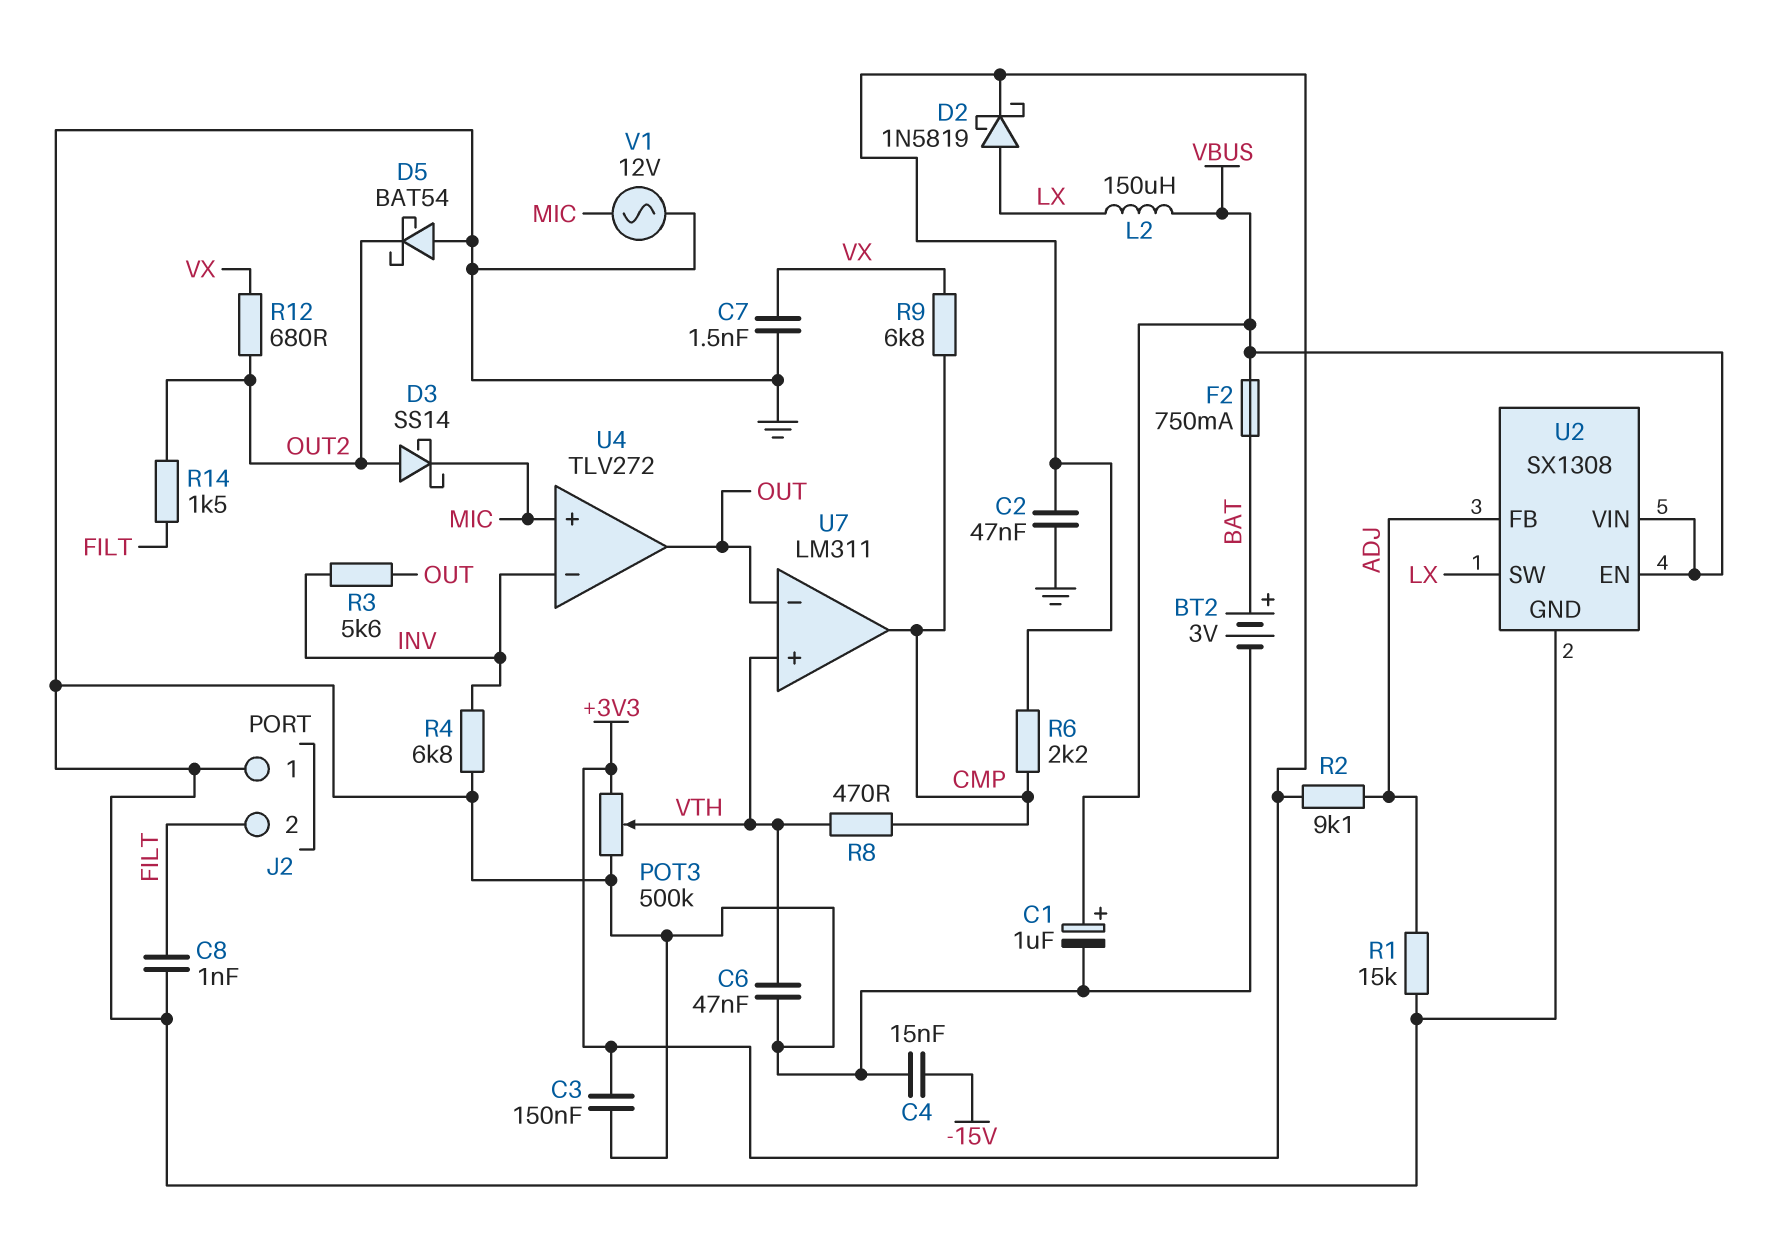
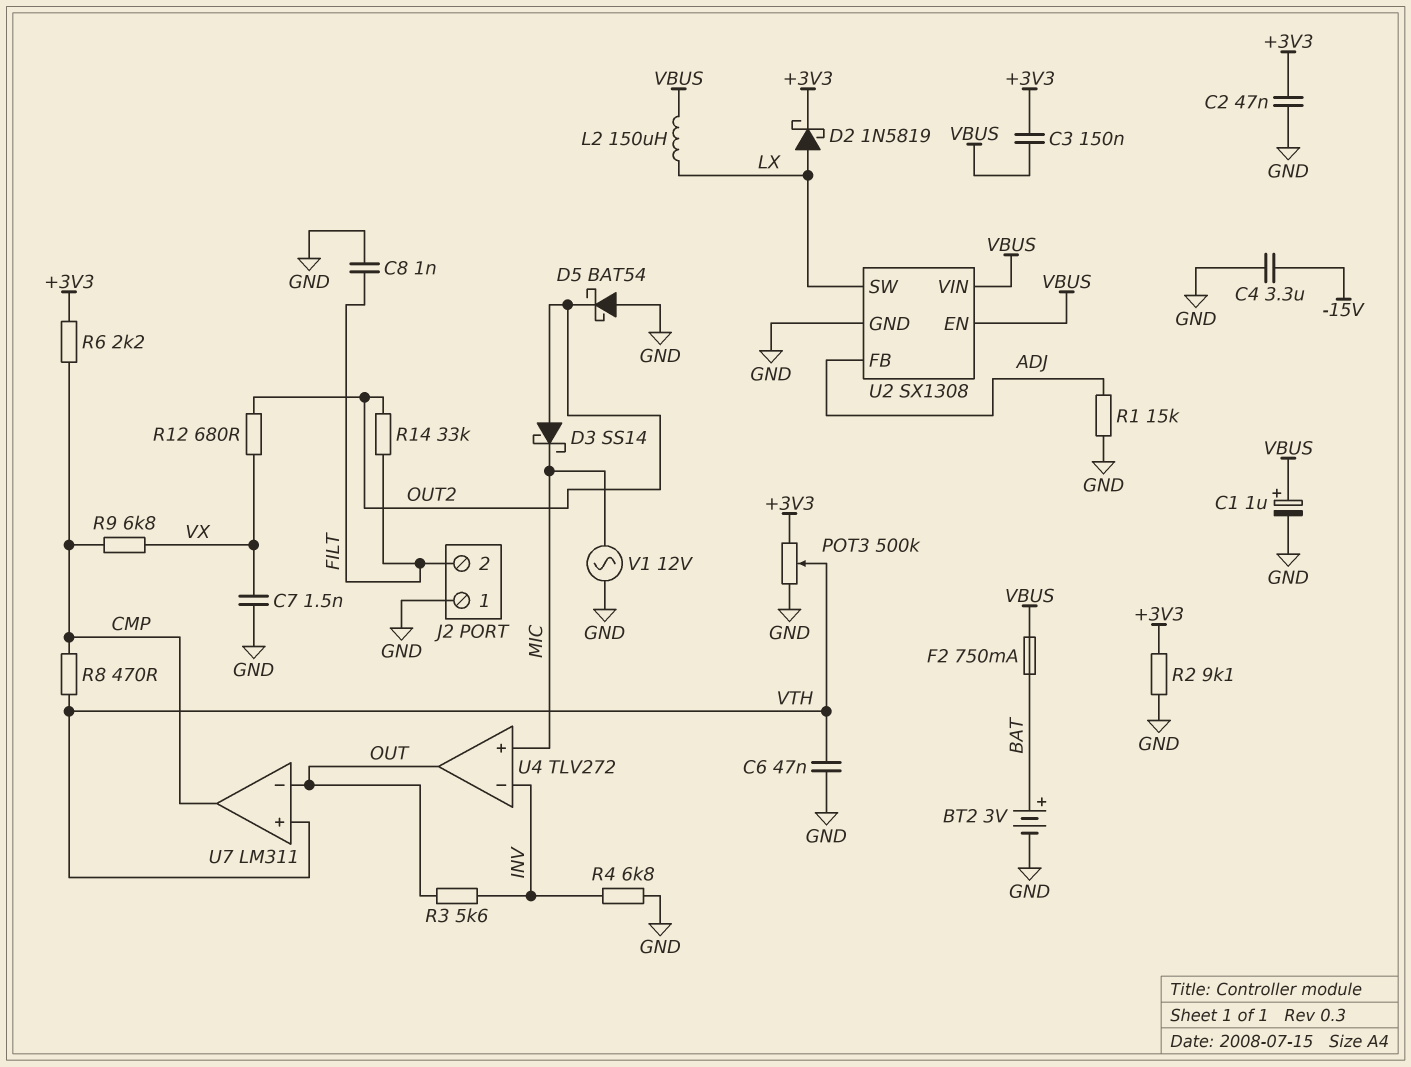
C3: 150nF (+3V3, GND) -> 150nF (+3V3, VBUS)
C4: 15nF (-15V, GND) -> 3.3uF (-15V, GND)
R2: 9.1k (+3V3, ADJ) -> 9.1k (+3V3, GND)
R14: 1.5k (FILT, OUT2) -> 33k (FILT, OUT2)

